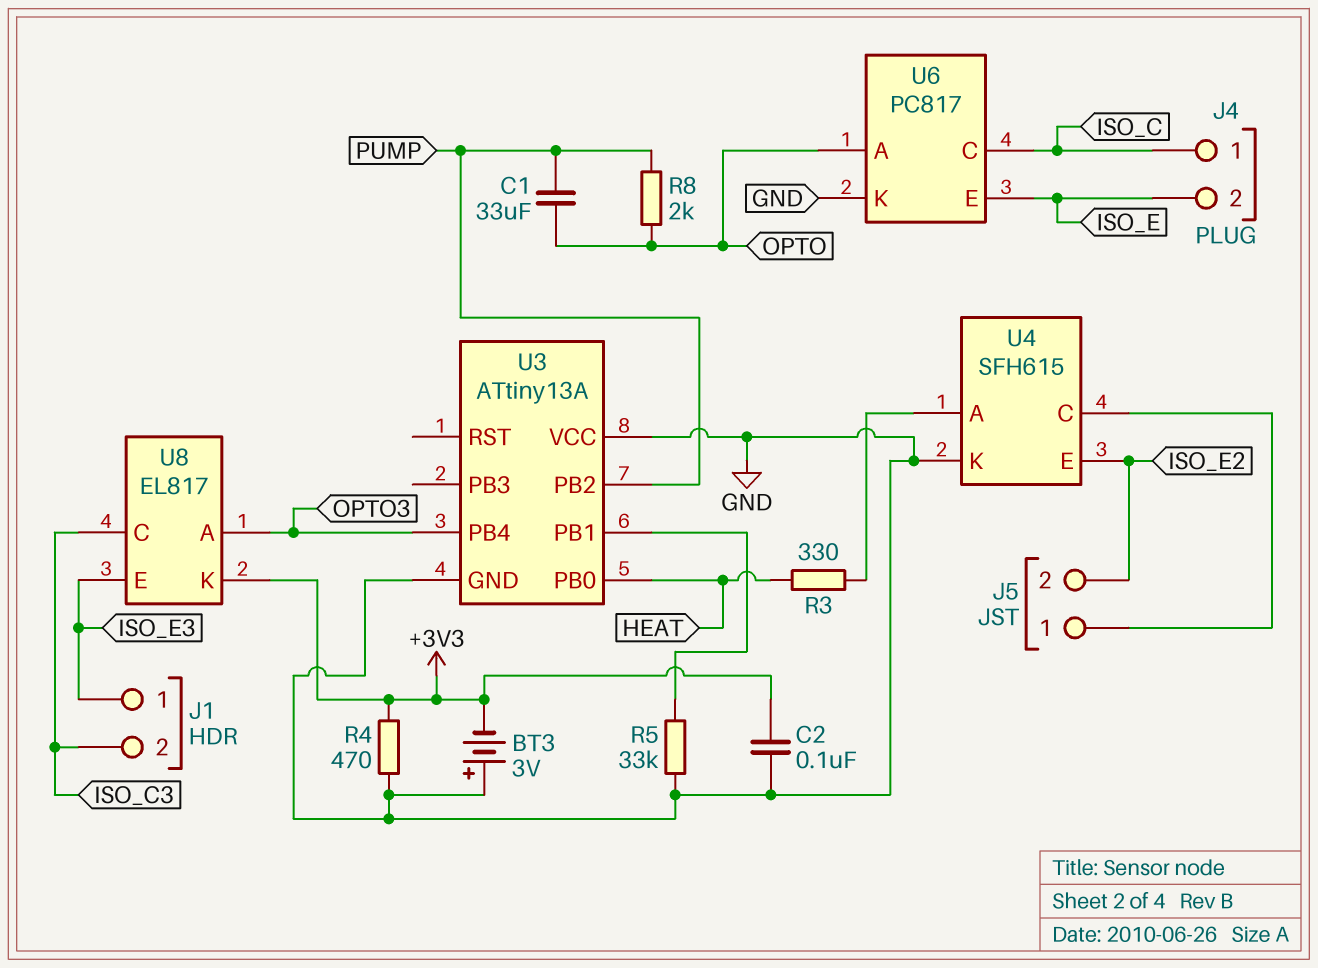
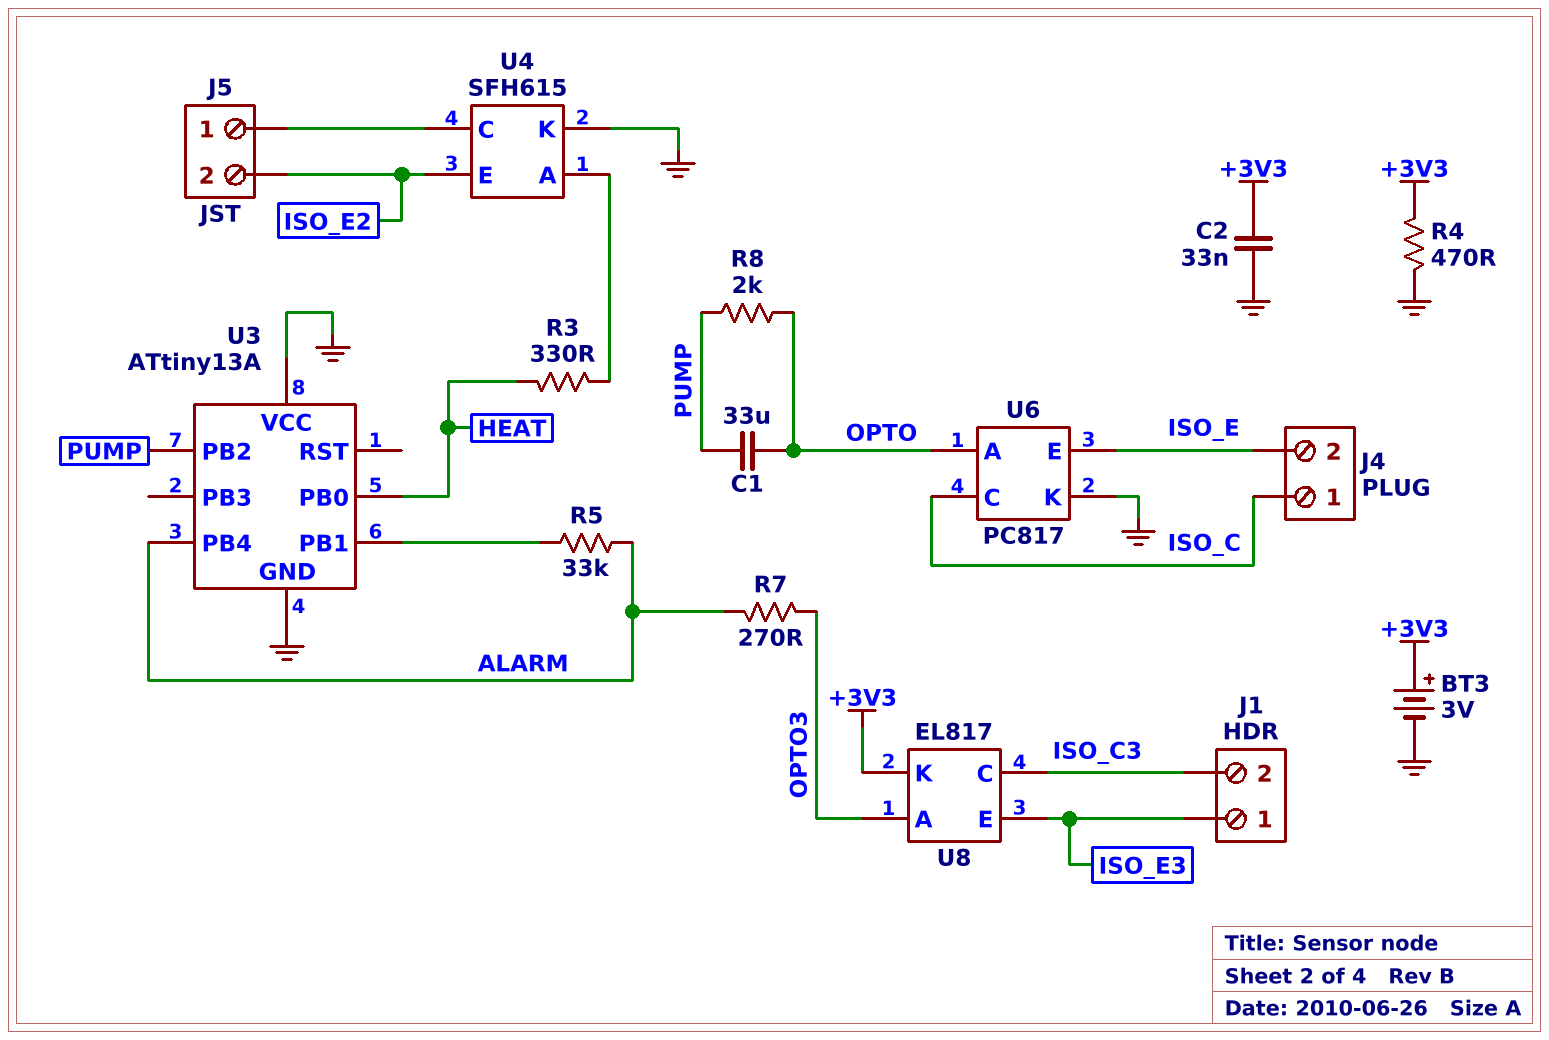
BT3: 3V (plus GND, minus +3V3) -> 3V (plus +3V3, minus GND)
C2: 100nF (+3V3, GND) -> 33nF (+3V3, GND)
R5: 33k (GND, U3/PB1) -> 33k (ALARM, U3/PB1)
R7: none -> 270 (ALARM, OPTO3)
U3 pin PB4: OPTO3 -> ALARM

